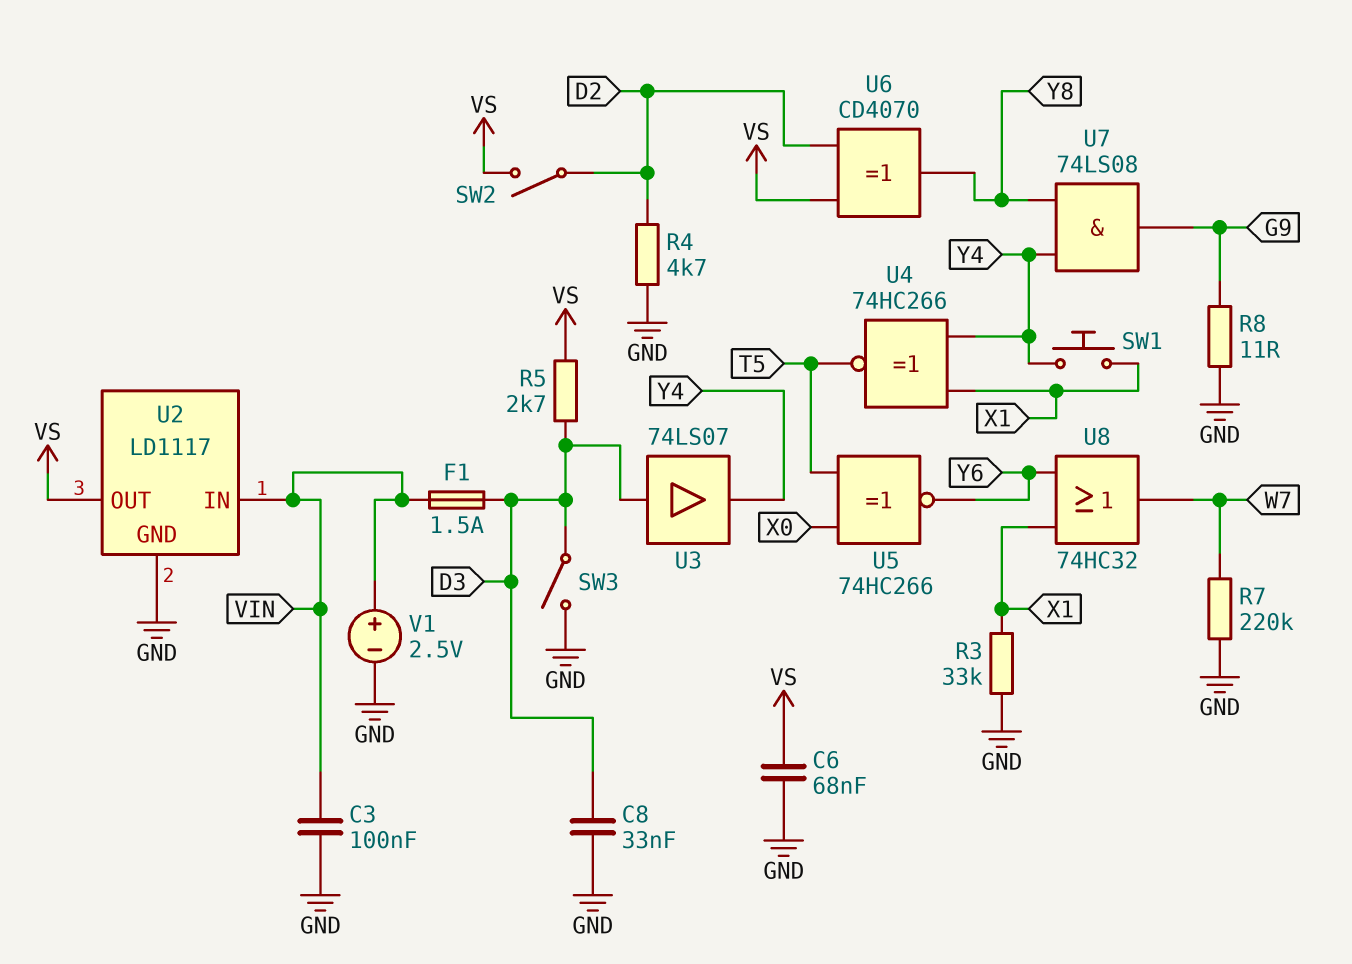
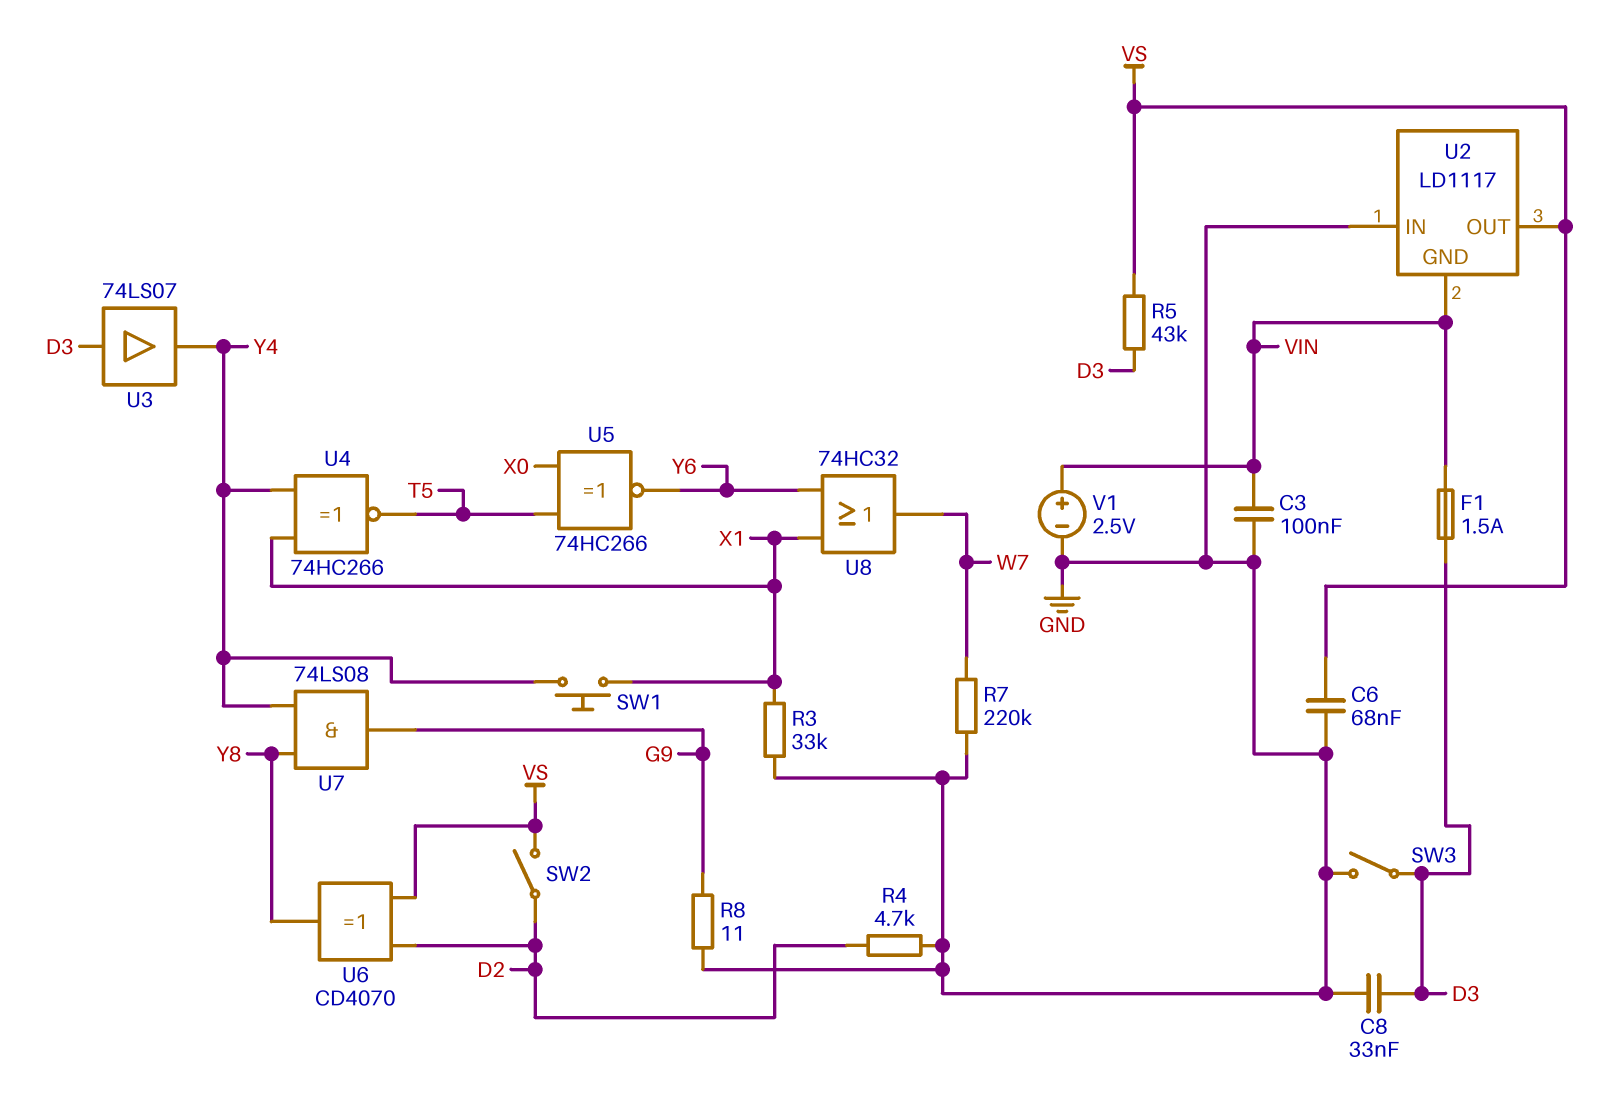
R5: 2.7k (D3, VS) -> 43k (D3, VS)
U2 pin GND: GND -> VIN
U2 pin IN: VIN -> GND

